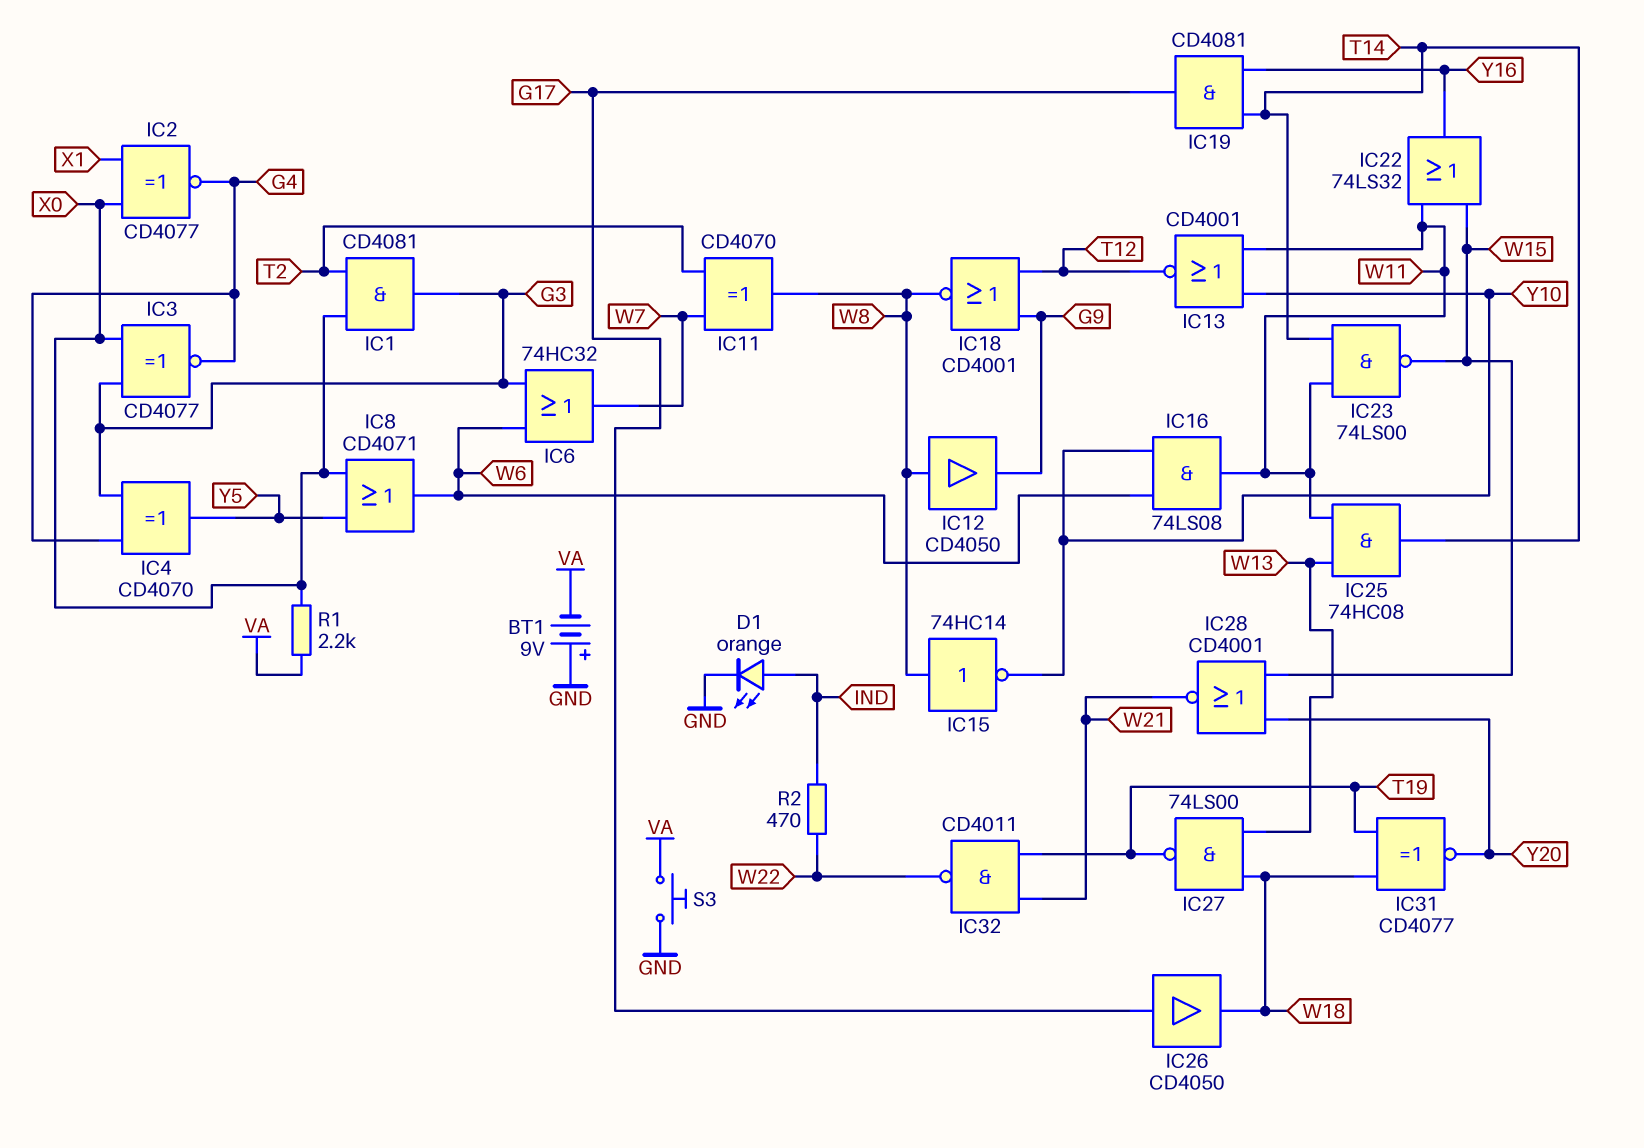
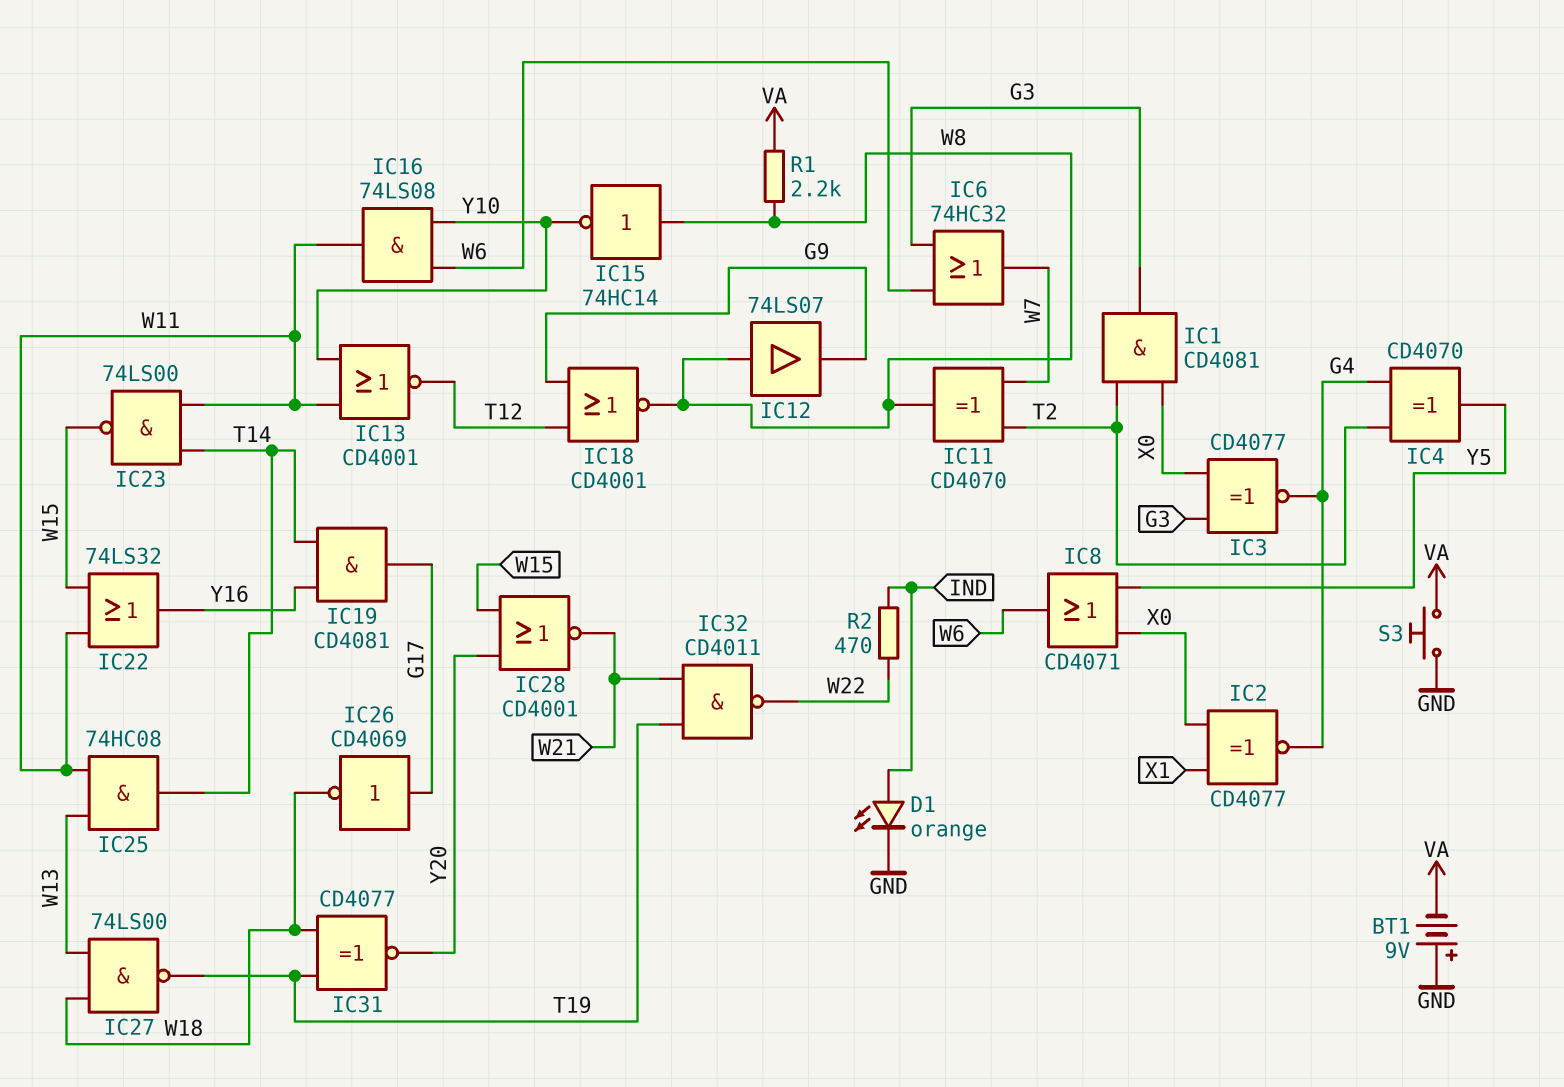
IC4: XOR CD4070 (in G3, in G4, out Y5) -> XOR CD4070 (in G4, in T2, out Y5)
IC12: buffer CD4050 (in W8, out G9) -> buffer 74LS07 (in W8, out G9)
IC26: buffer CD4050 (in G17, out W18) -> NOT CD4069 (in G17, out W18)
R1: 2.2k (VA, X0) -> 2.2k (VA, W8)

